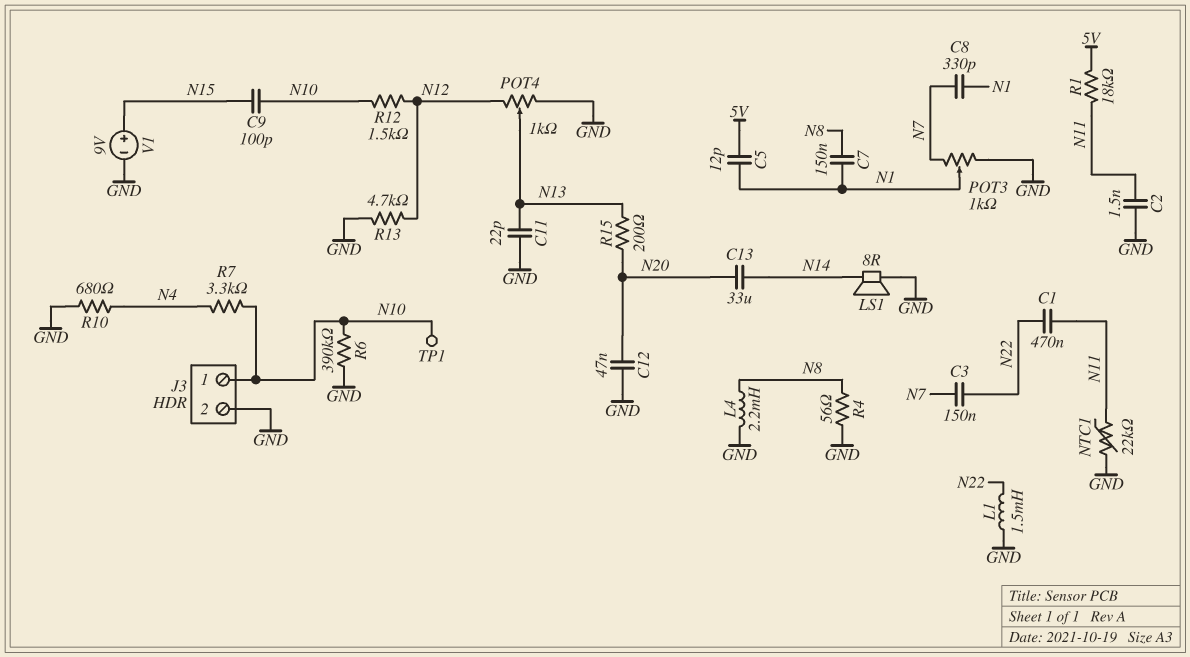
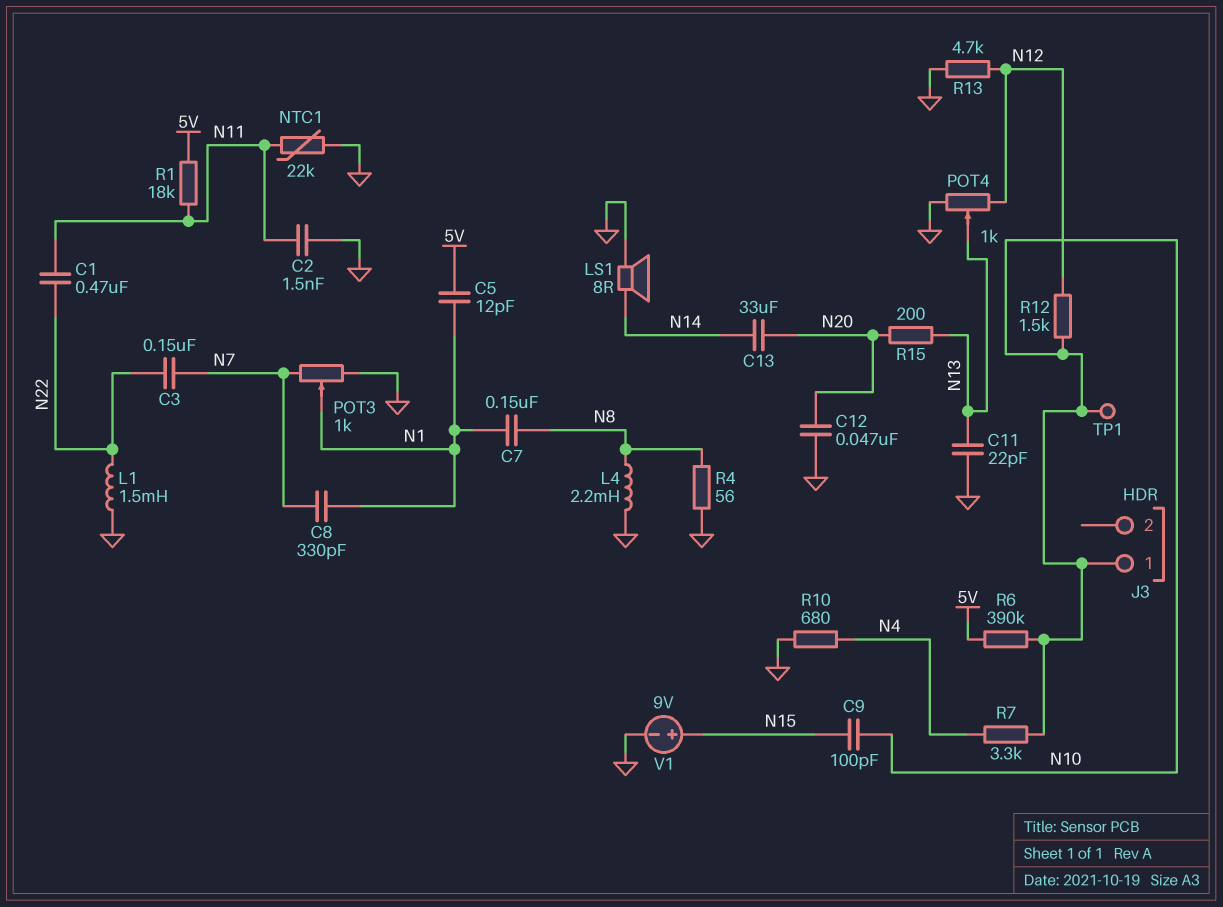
J3 pin 2: GND -> none
R6: 390k (GND, N10) -> 390k (5V, N10)

